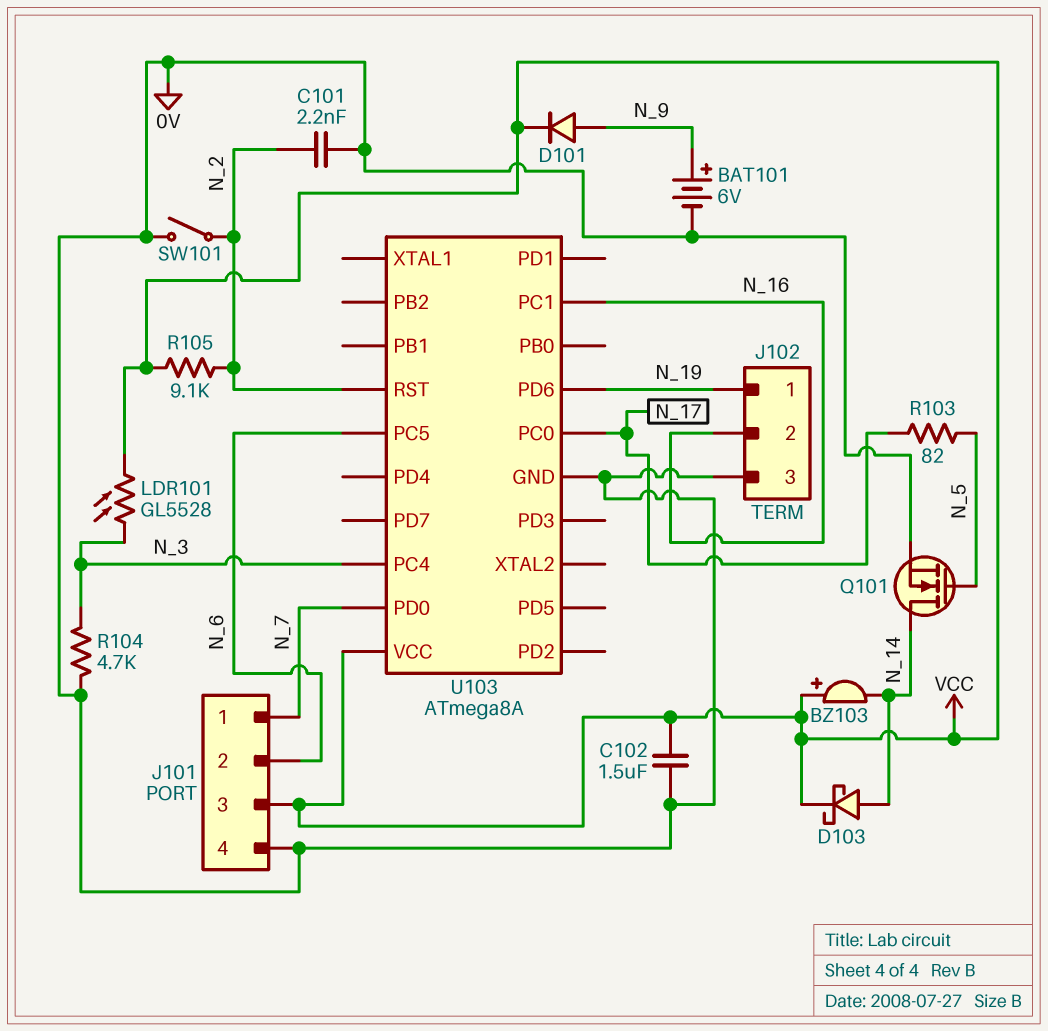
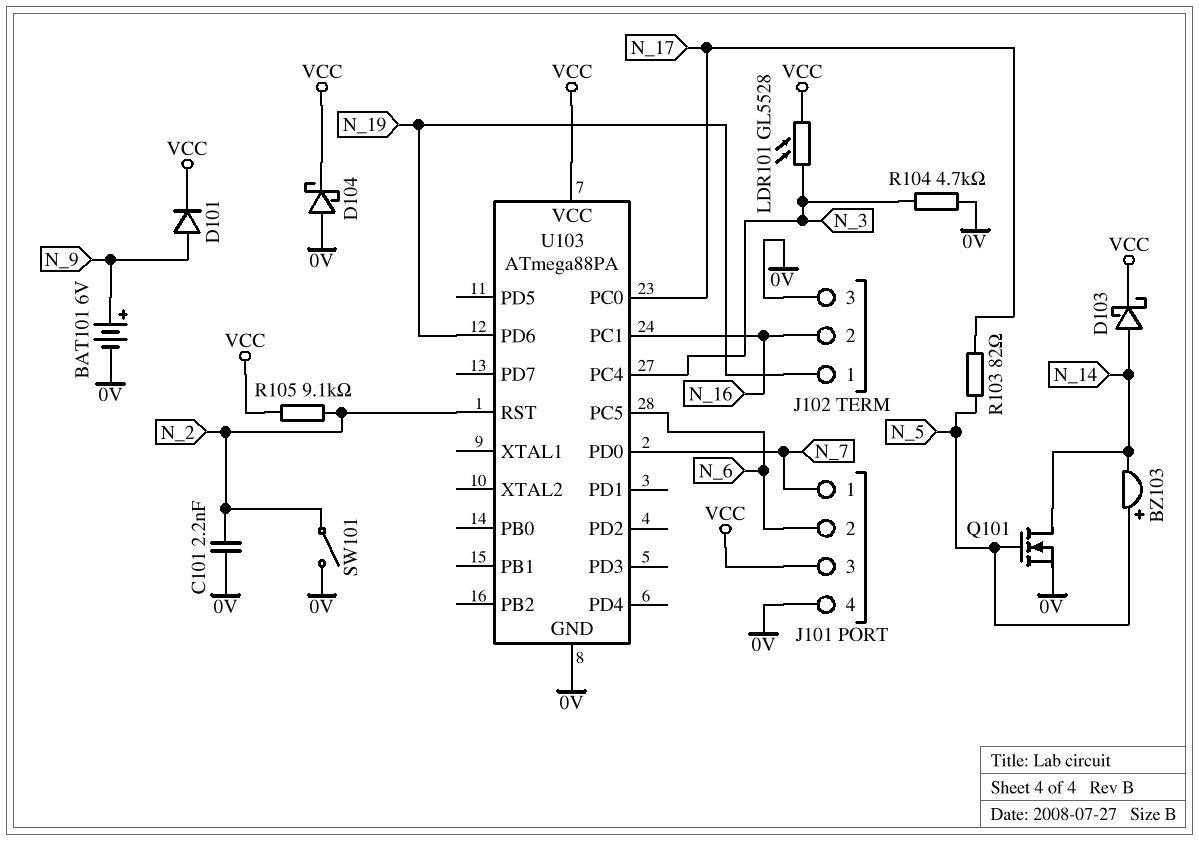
BZ103: buzzer (plus VCC, minus N_14) -> buzzer (plus N_5, minus N_14)
C102: 1.5uF (0V, VCC) -> none
D104: none -> schottky (A 0V, K VCC)
U103: ATmega8A -> ATmega88PA

